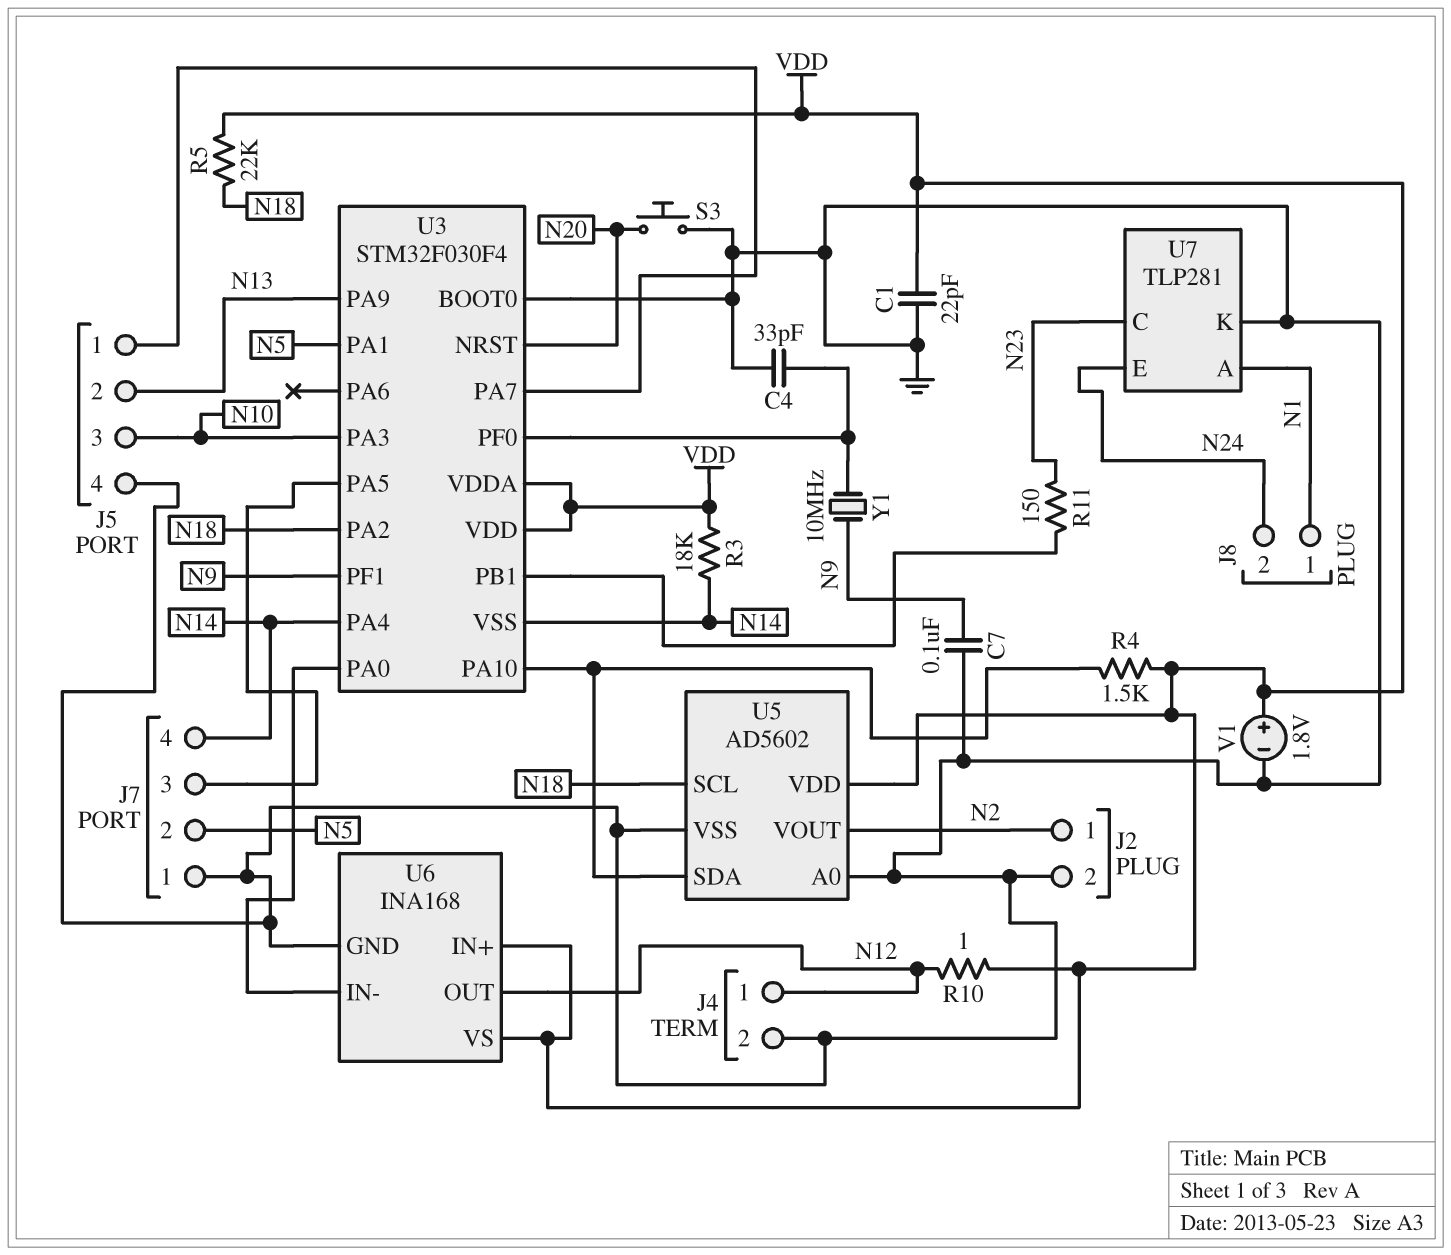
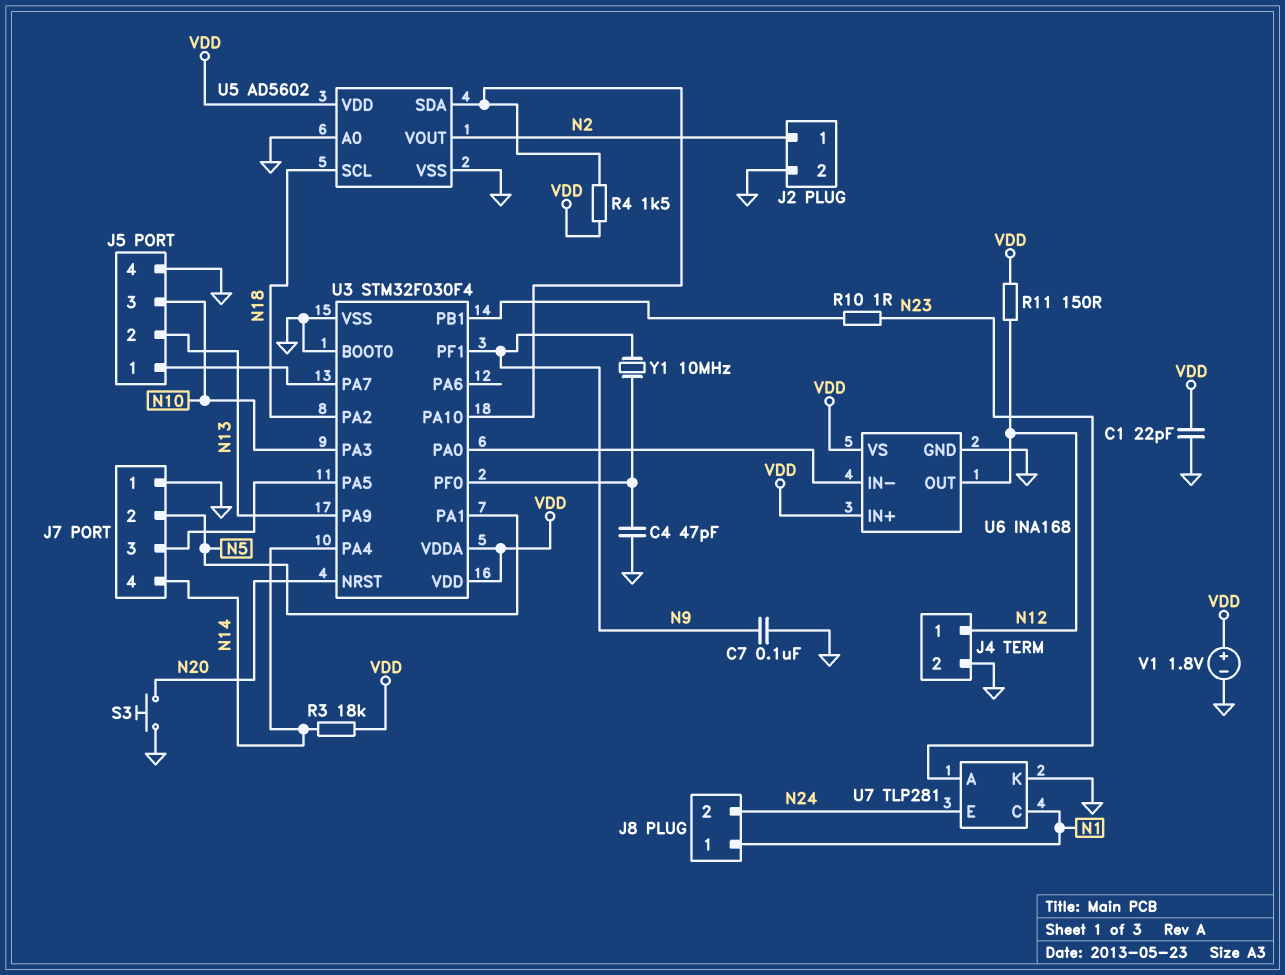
C4: 33pF (GND, U3/PF0) -> 47pF (GND, U3/PF0)
R5: 22k (N18, VDD) -> none
R10: 1 (N12, VDD) -> 1 (N23, U3/PB1)
R11: 150 (N23, U3/PB1) -> 150 (N12, VDD)
U3 pin VSS: N14 -> GND
U7 pin A: N1 -> N23
U7 pin C: N23 -> N1

